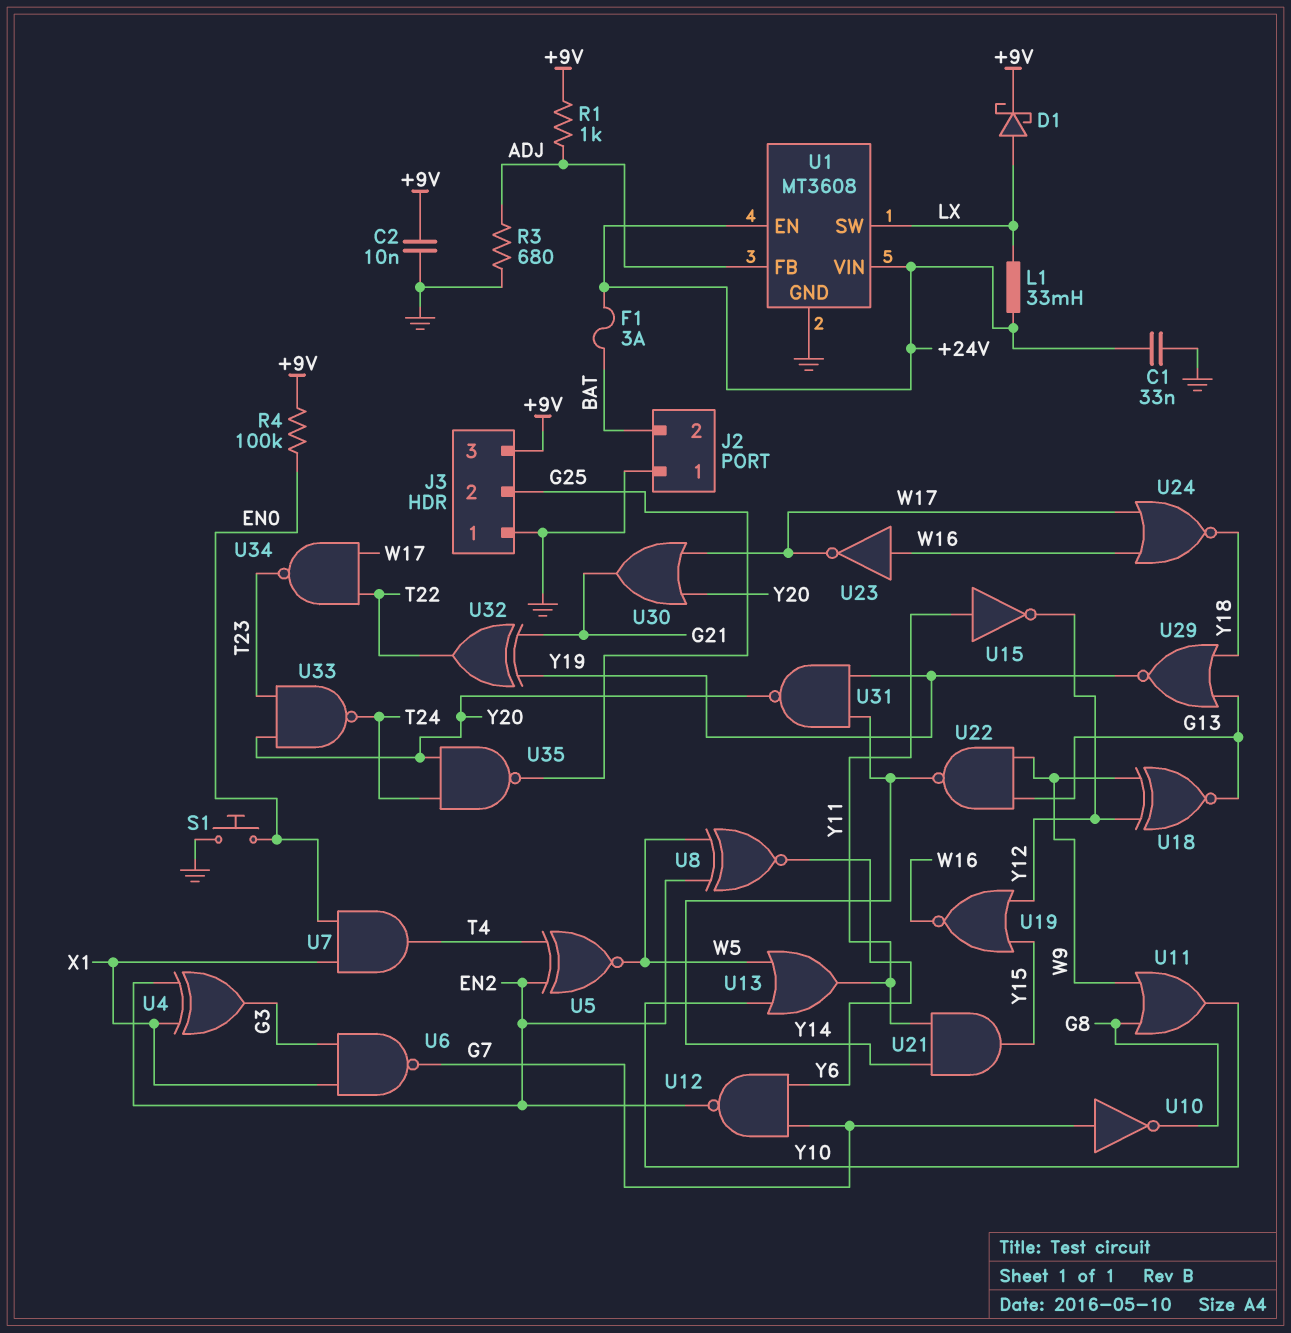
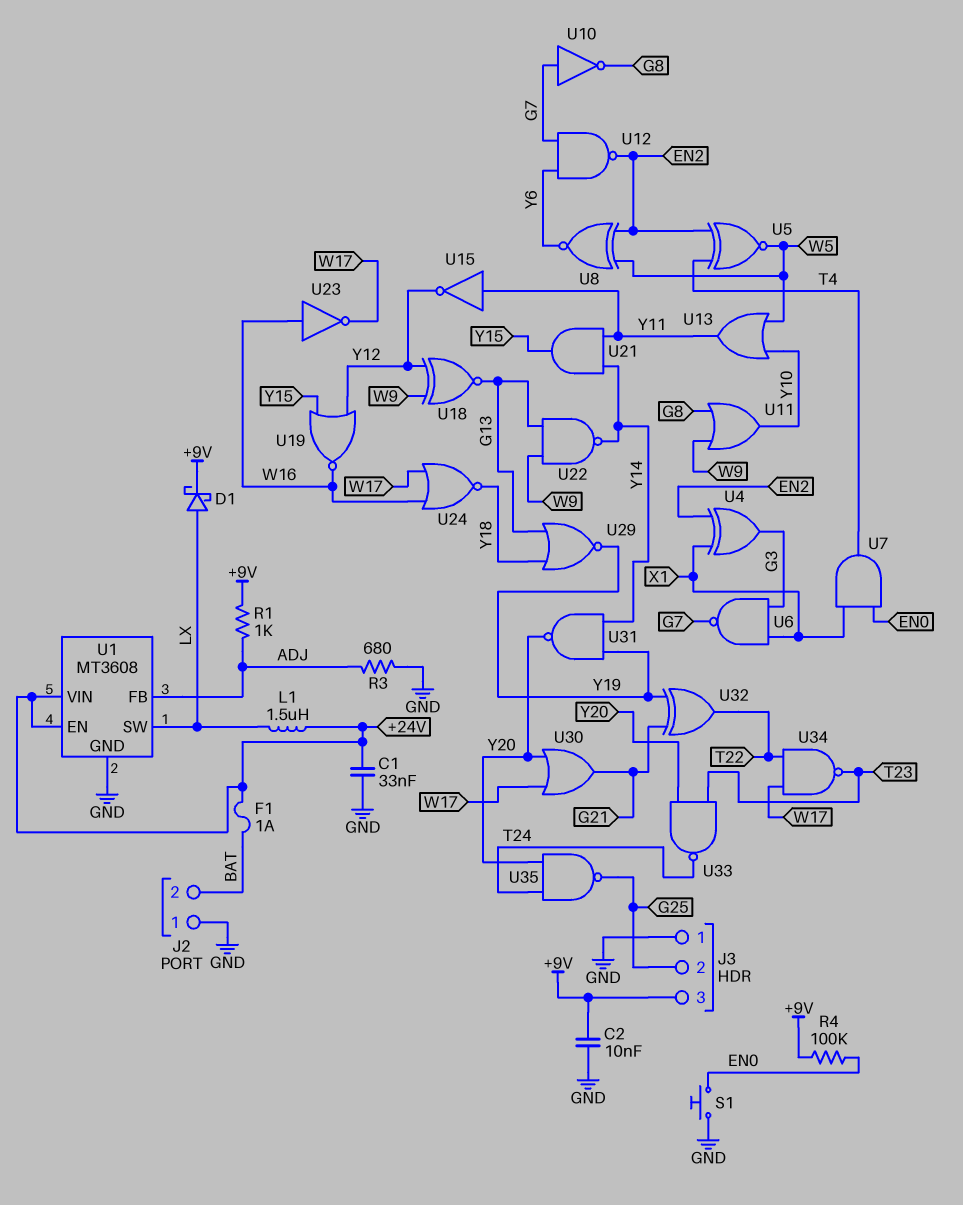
F1: 3A (+24V, BAT) -> 1A (+24V, BAT)
L1: 33mH (+24V, LX) -> 1.5uH (+24V, LX)

